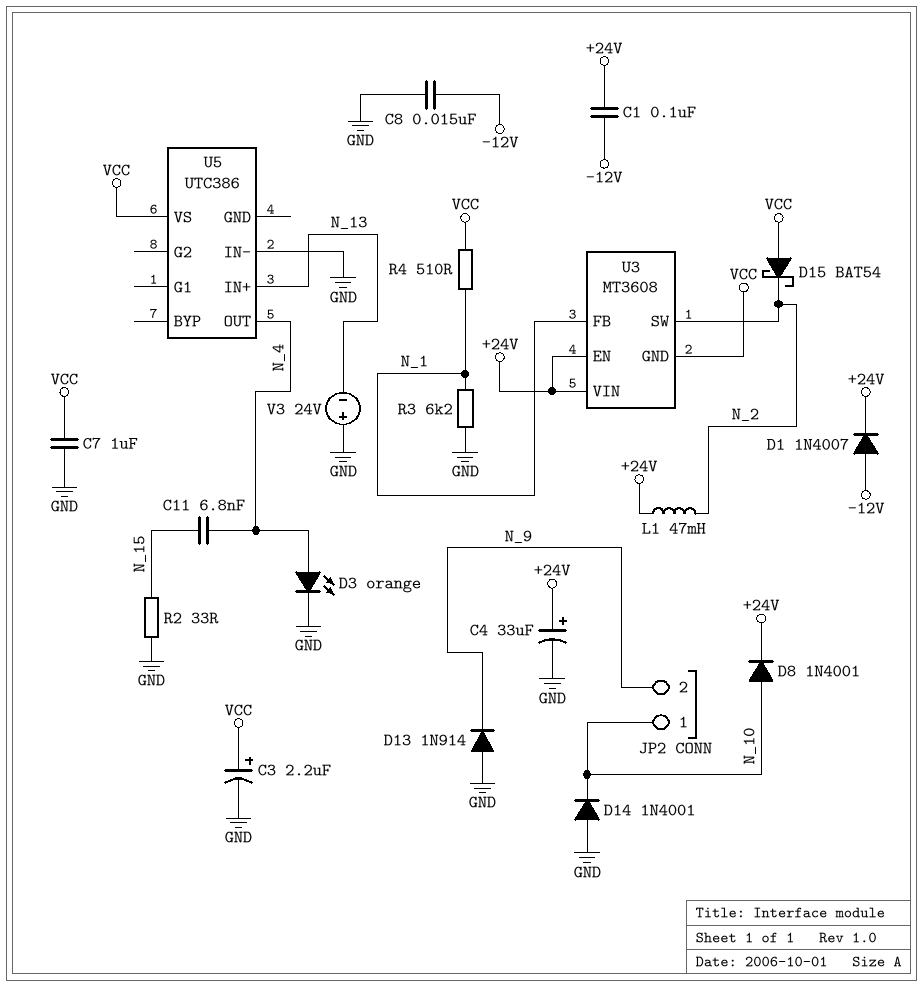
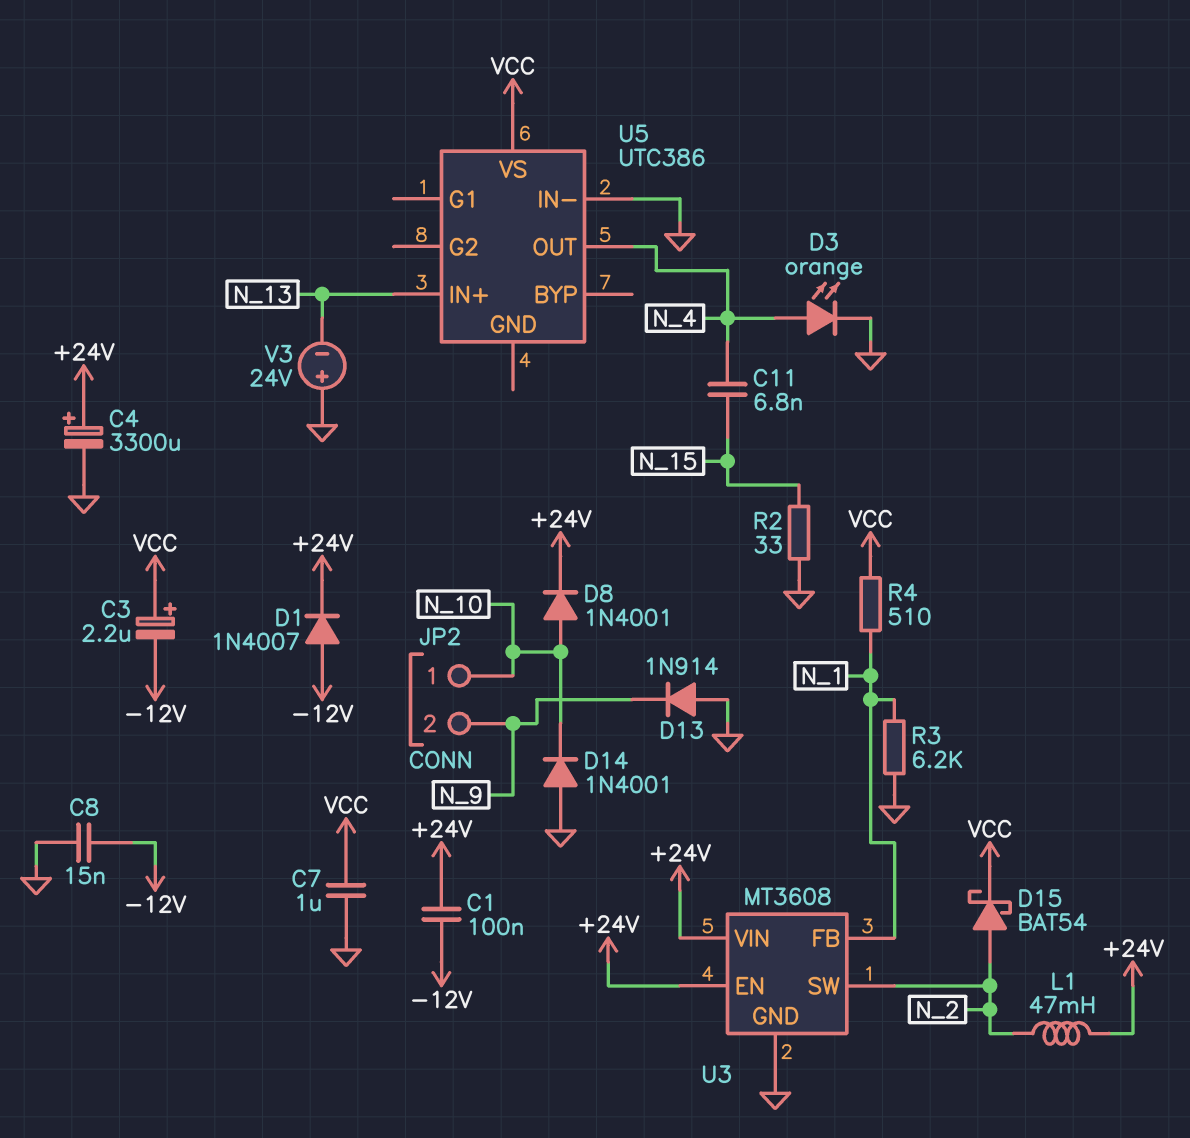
C3: 2.2uF (plus VCC, minus GND) -> 2.2uF (plus VCC, minus -12V)
C4: 33uF (plus +24V, minus GND) -> 3300uF (plus +24V, minus GND)
D15: schottky BAT54 (A VCC, K N_2) -> schottky BAT54 (A N_2, K VCC)
U3 pin GND: VCC -> GND

